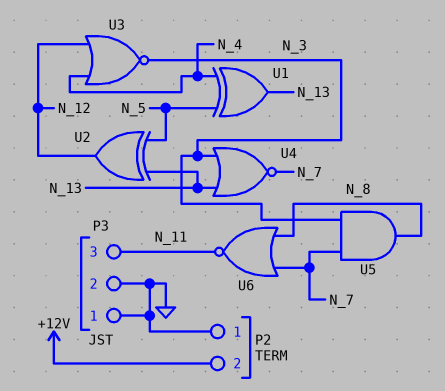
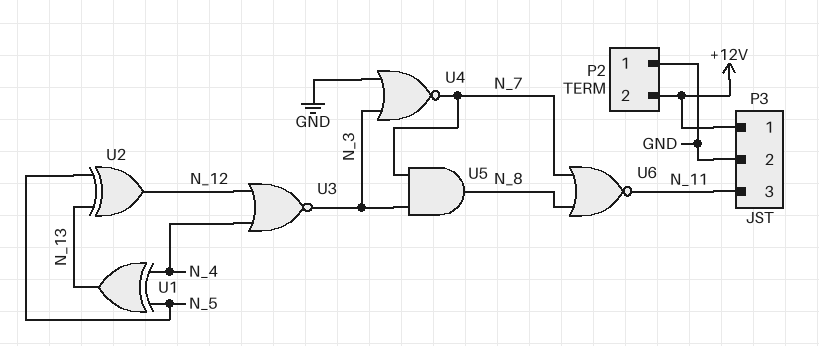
P3 pin 1: GND -> +12V
U4: NOR (in N_3, in N_13, out N_7) -> NOR (in GND, in N_3, out N_7)

